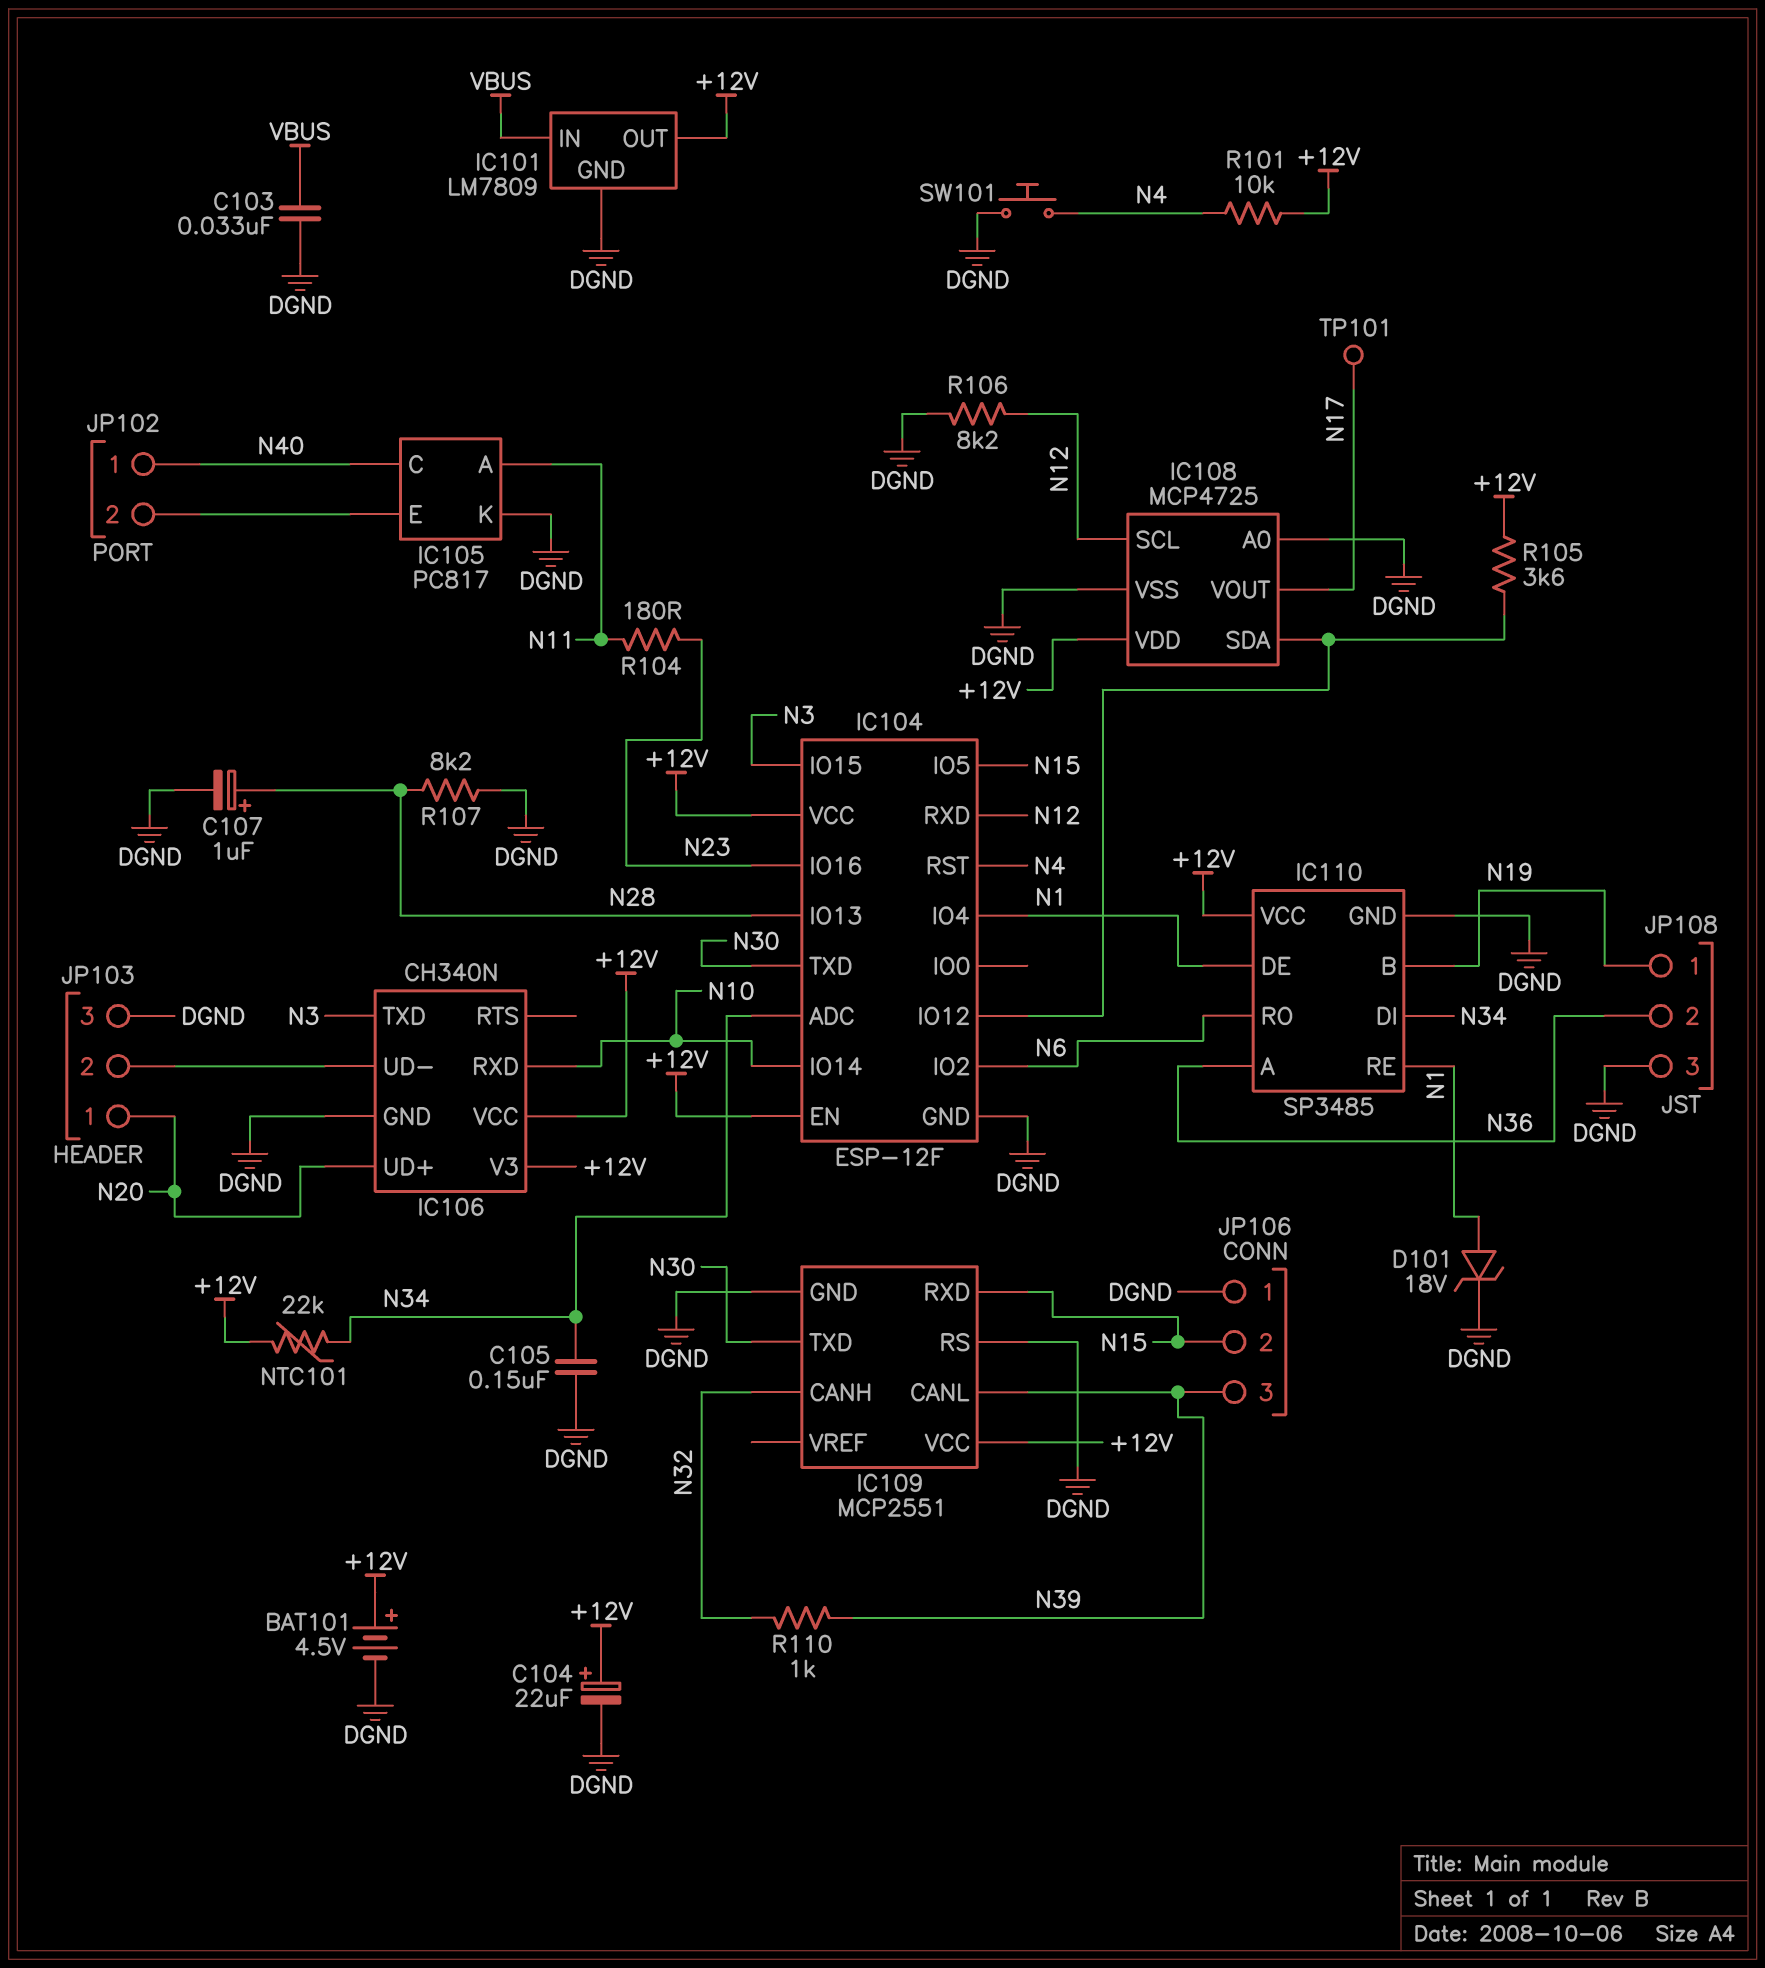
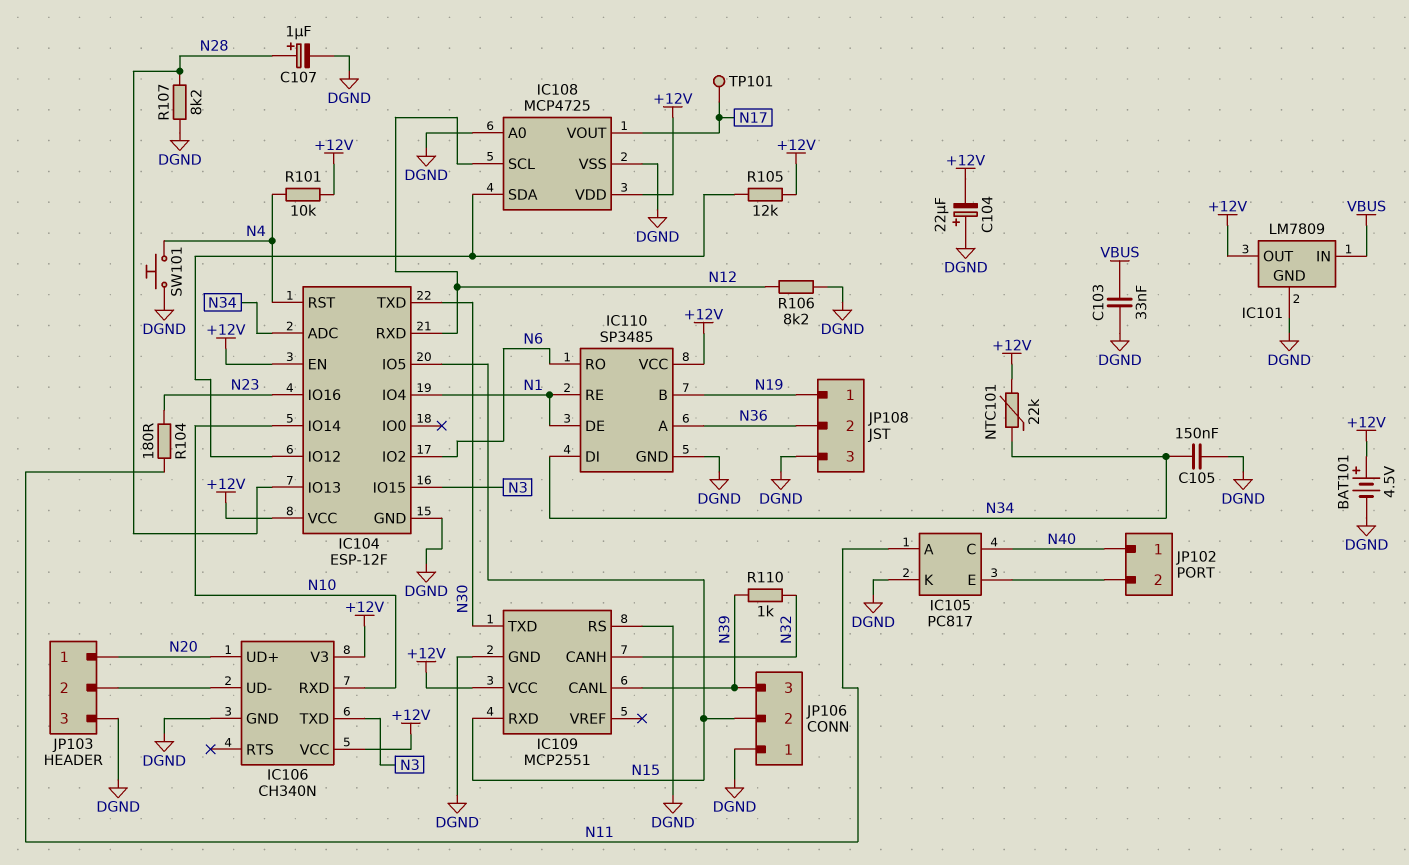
C104: 22uF (plus +12V, minus DGND) -> 22uF (plus DGND, minus +12V)
D101: zener 18V (A N1, K DGND) -> none
R105: 3.6k (+12V, IC104/IO12) -> 12k (+12V, IC104/IO12)

